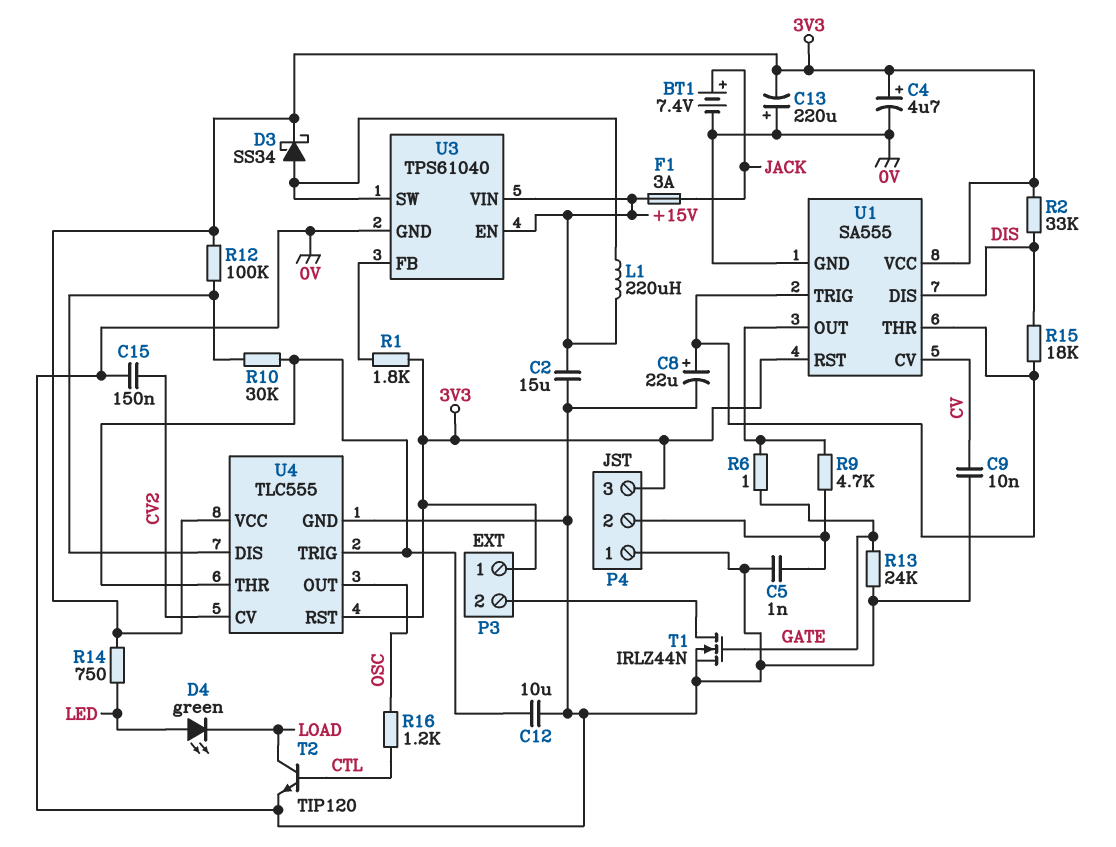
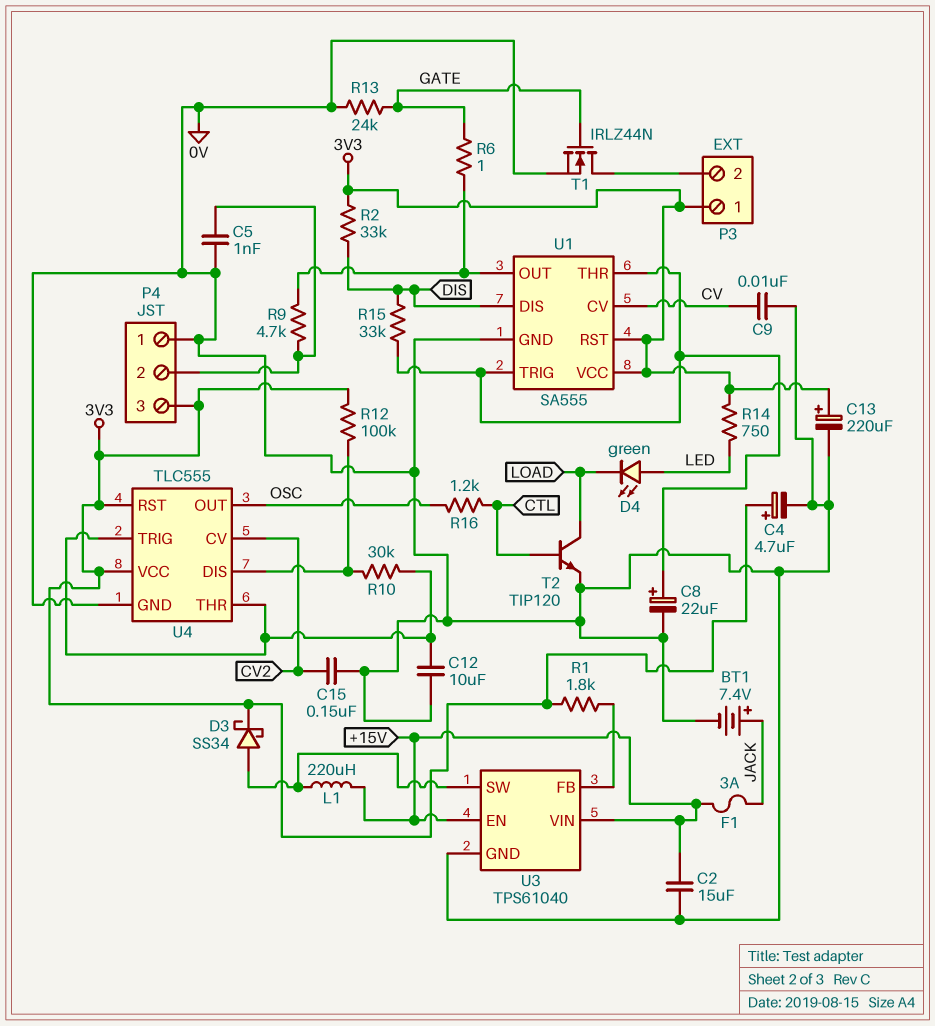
C13: 220uF (plus 0V, minus 3V3) -> 220uF (plus 3V3, minus 0V)
R15: 18k (DIS, U1/THR) -> 33k (DIS, U1/THR)

